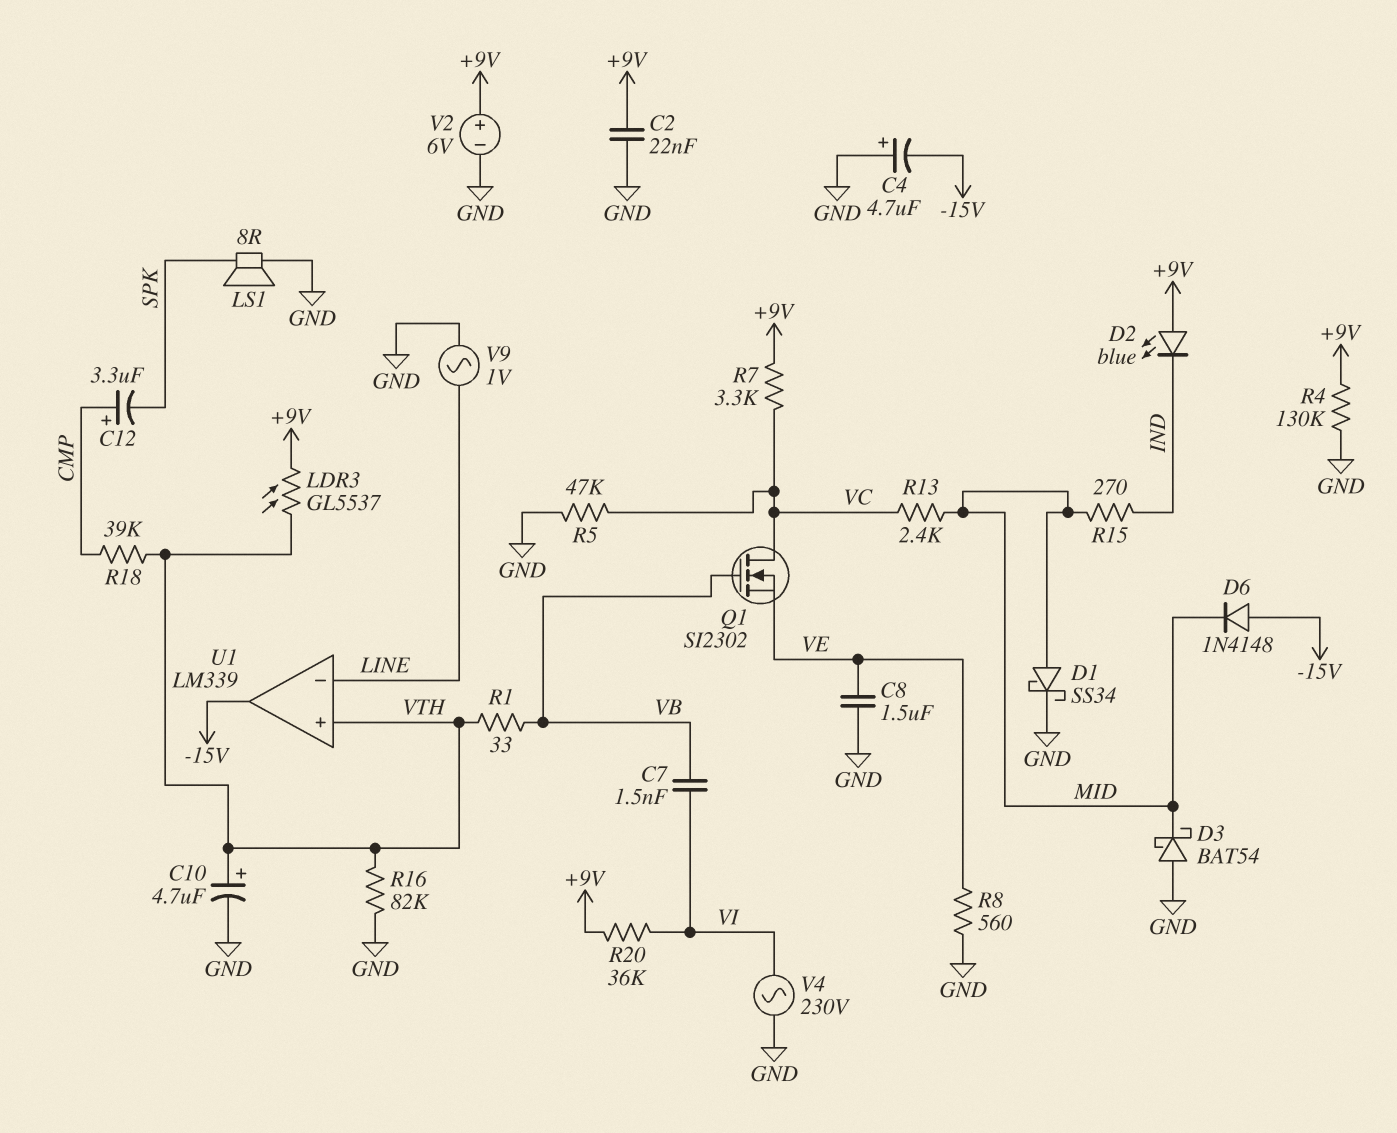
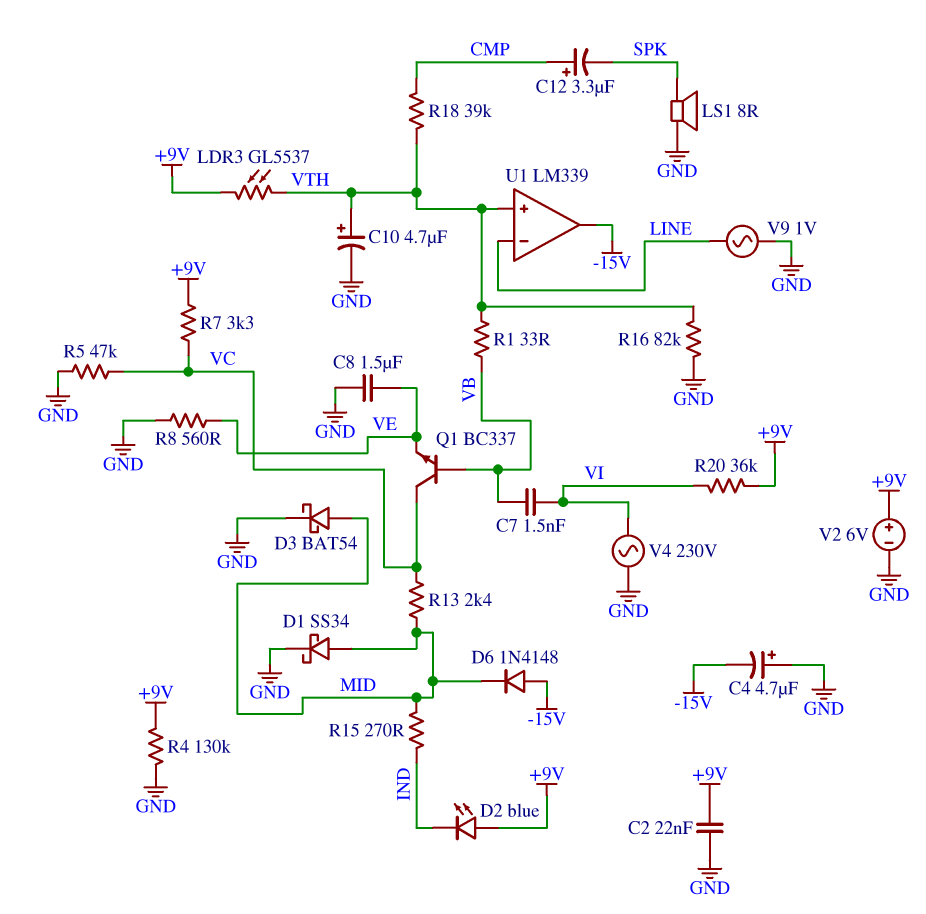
D3: schottky BAT54 (A GND, K MID) -> schottky BAT54 (A MID, K GND)
Q1: NMOS SI2302 (G VB, D VC, S VE) -> NPN BC337 (B VB, C VC, E VE)

